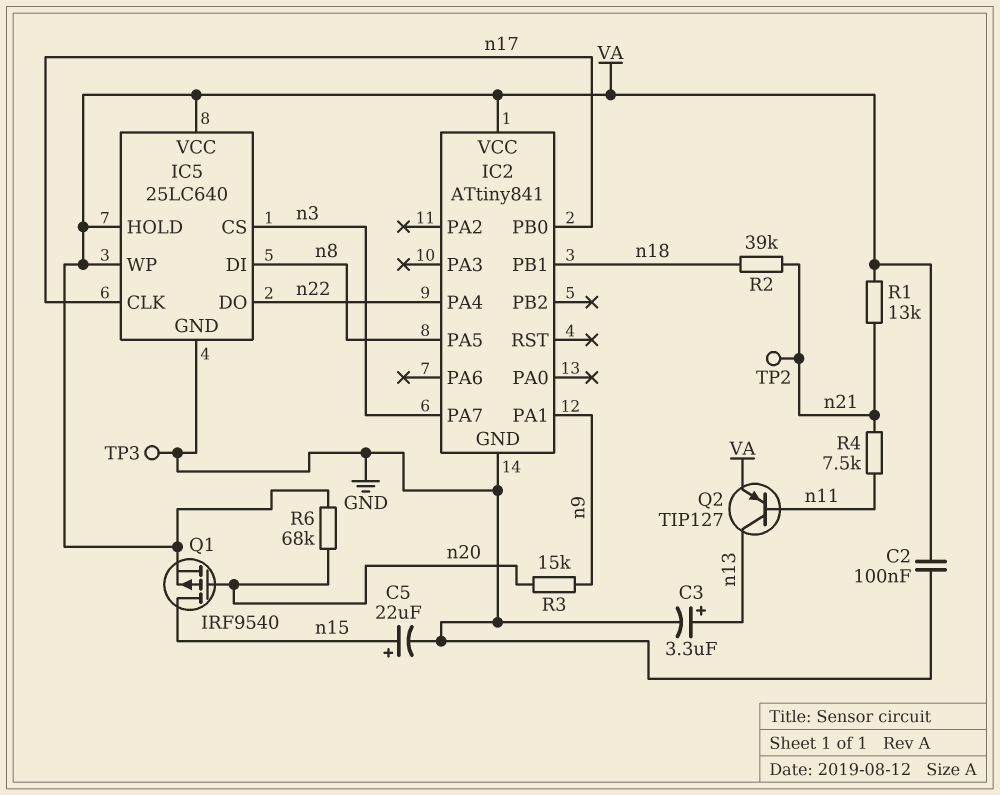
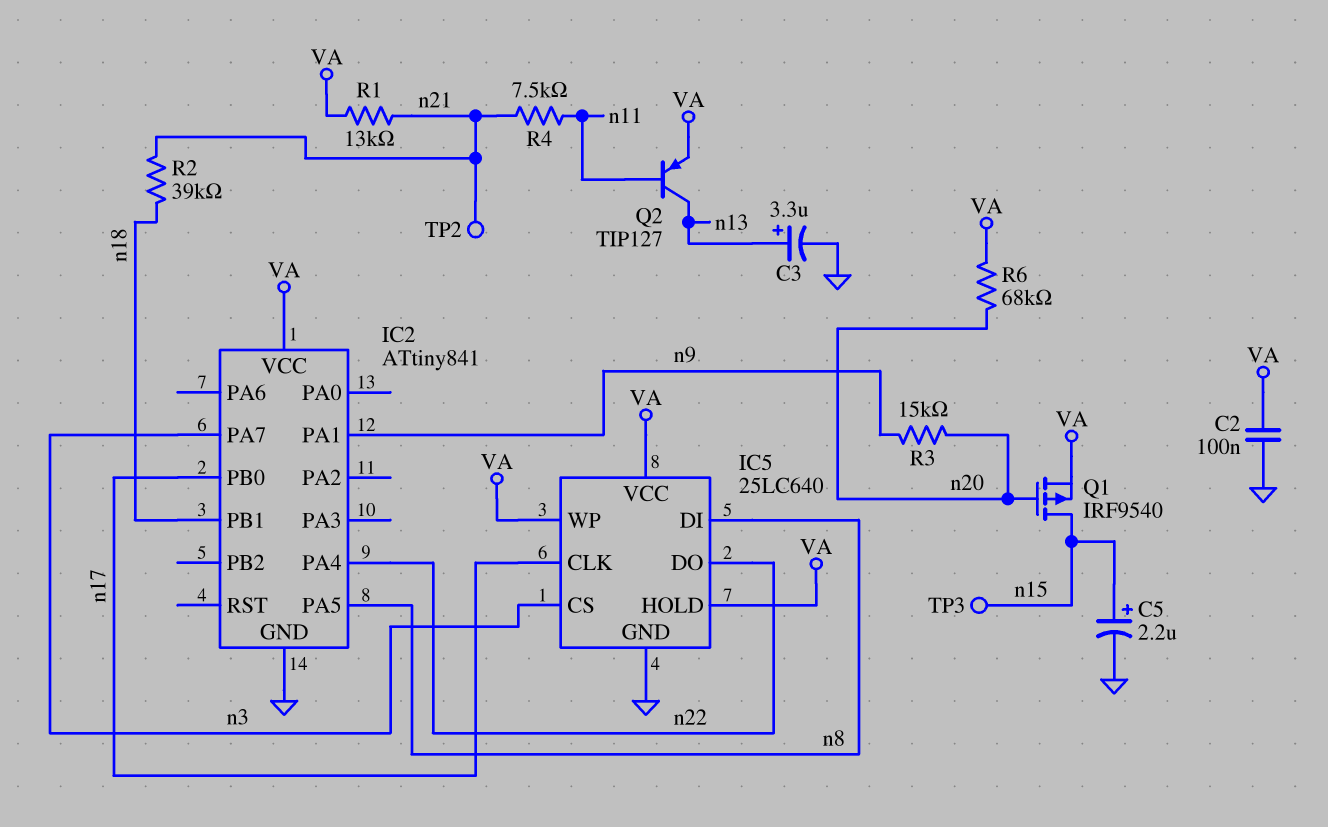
C5: 22uF (plus n15, minus GND) -> 2.2uF (plus n15, minus GND)
TP3: test point (GND) -> test point (n15)

